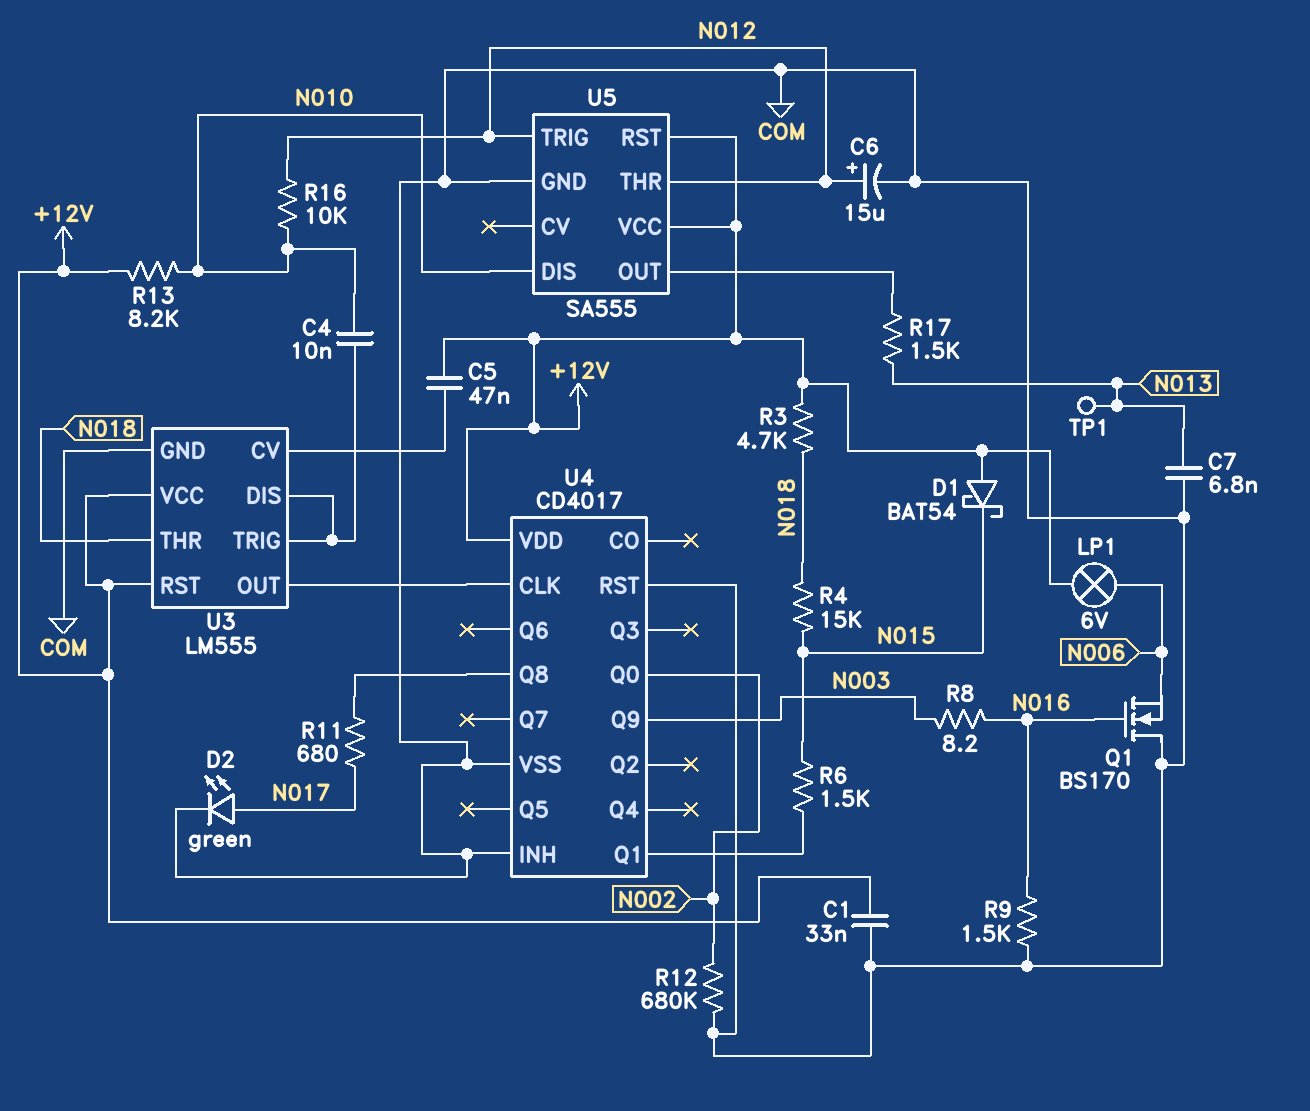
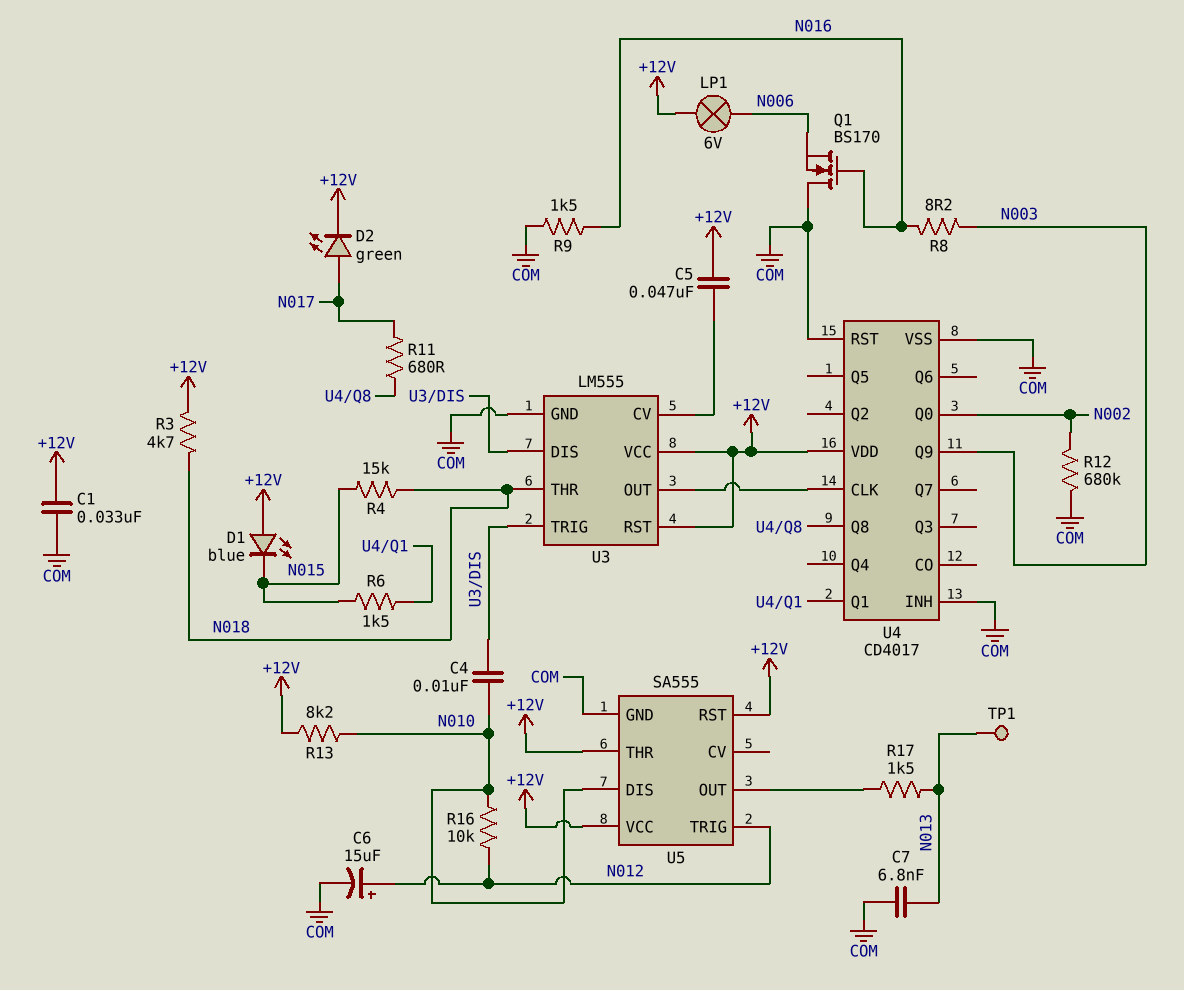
D1: schottky BAT54 (A +12V, K N015) -> LED blue (A +12V, K N015)
D2: LED green (A N017, K COM) -> LED green (A N017, K +12V)
U5 pin THR: N012 -> +12V

